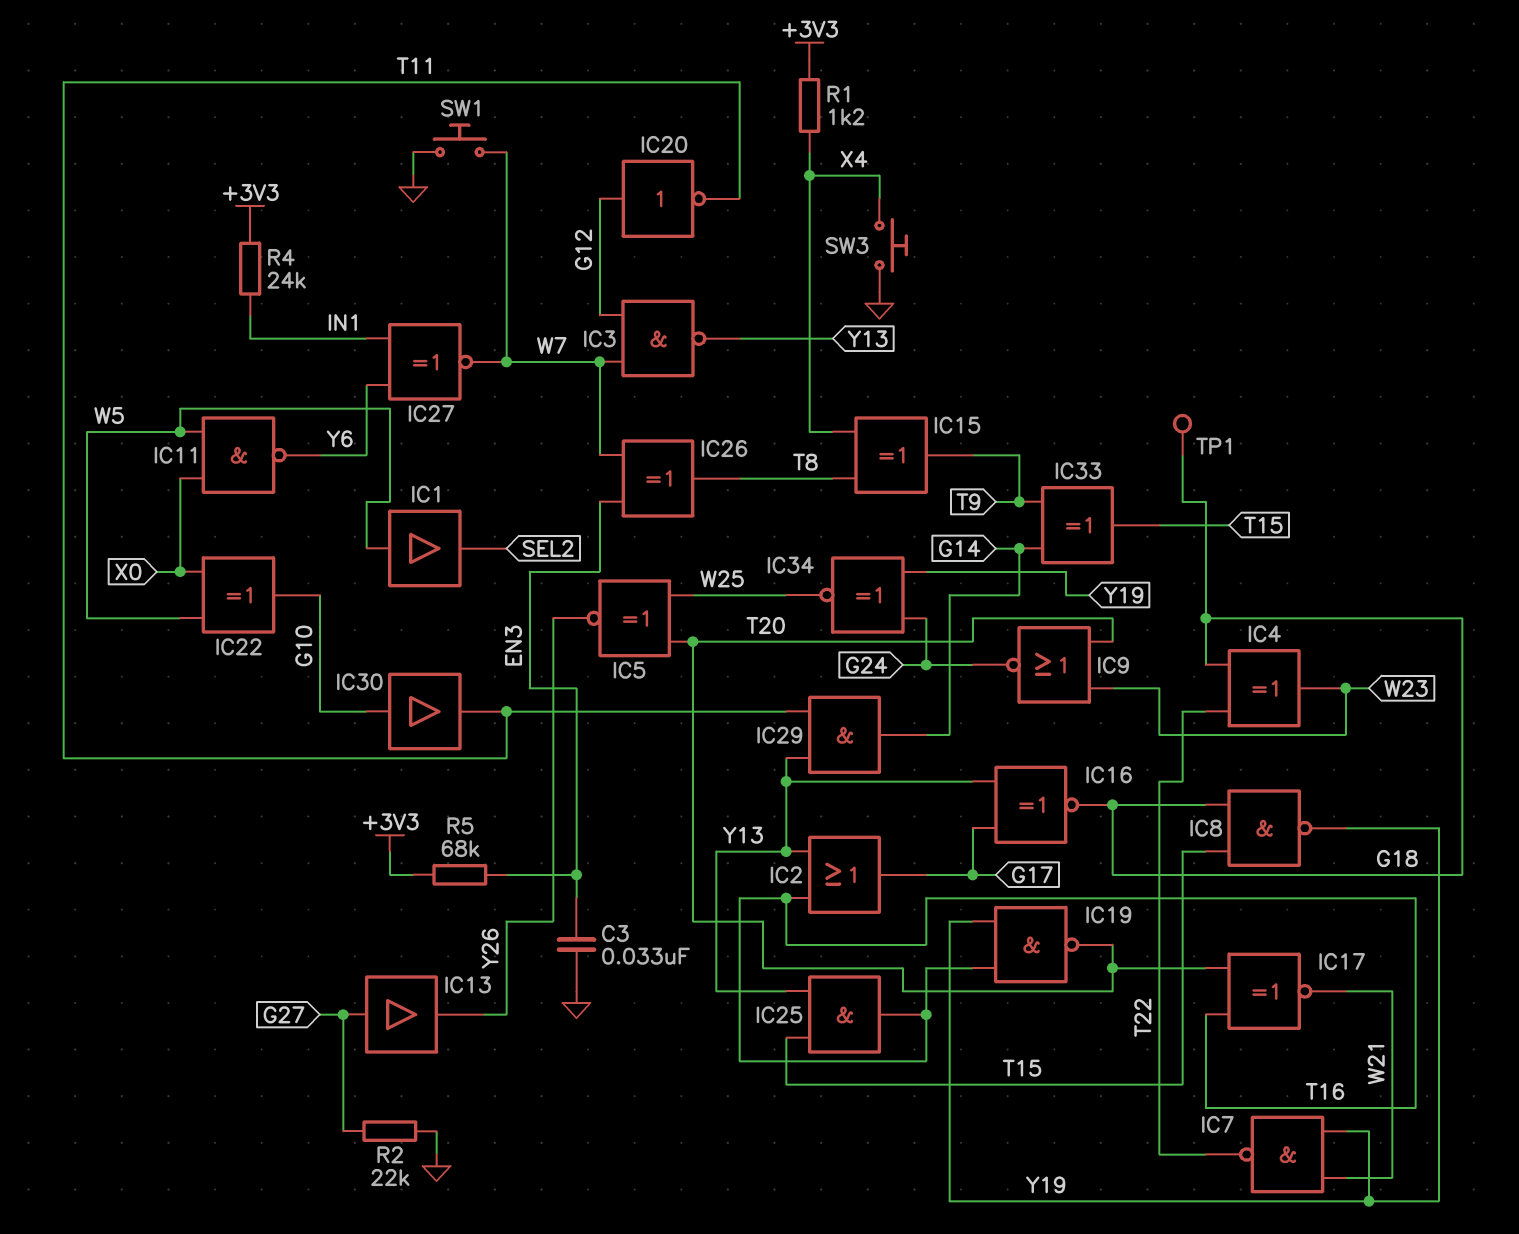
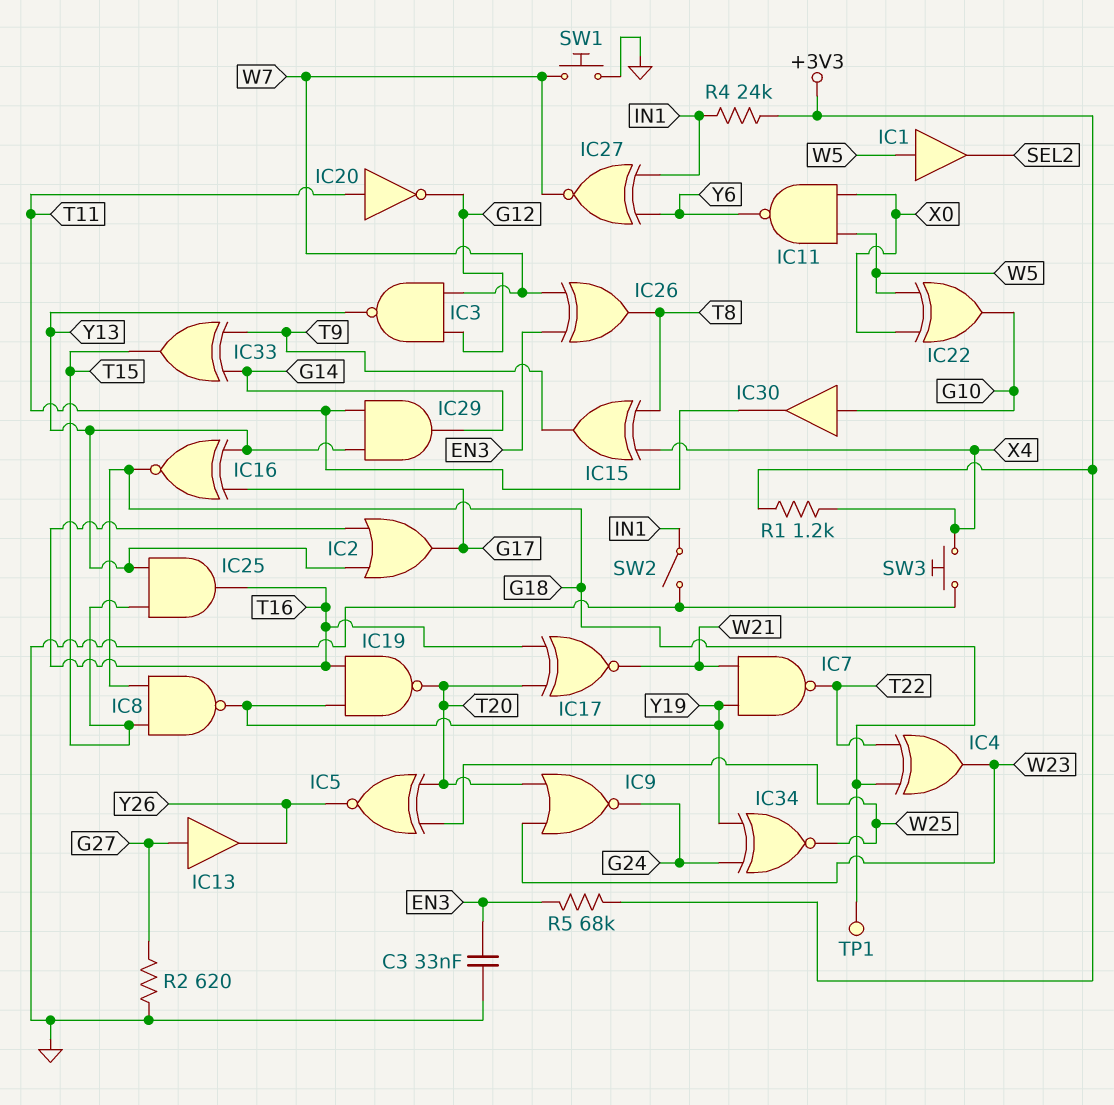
IC20: NOT (in G12, out T11) -> NOT (in T11, out G12)
R2: 22k (G27, GND) -> 620 (G27, GND)
SW2: none -> switch (GND, IN1)

